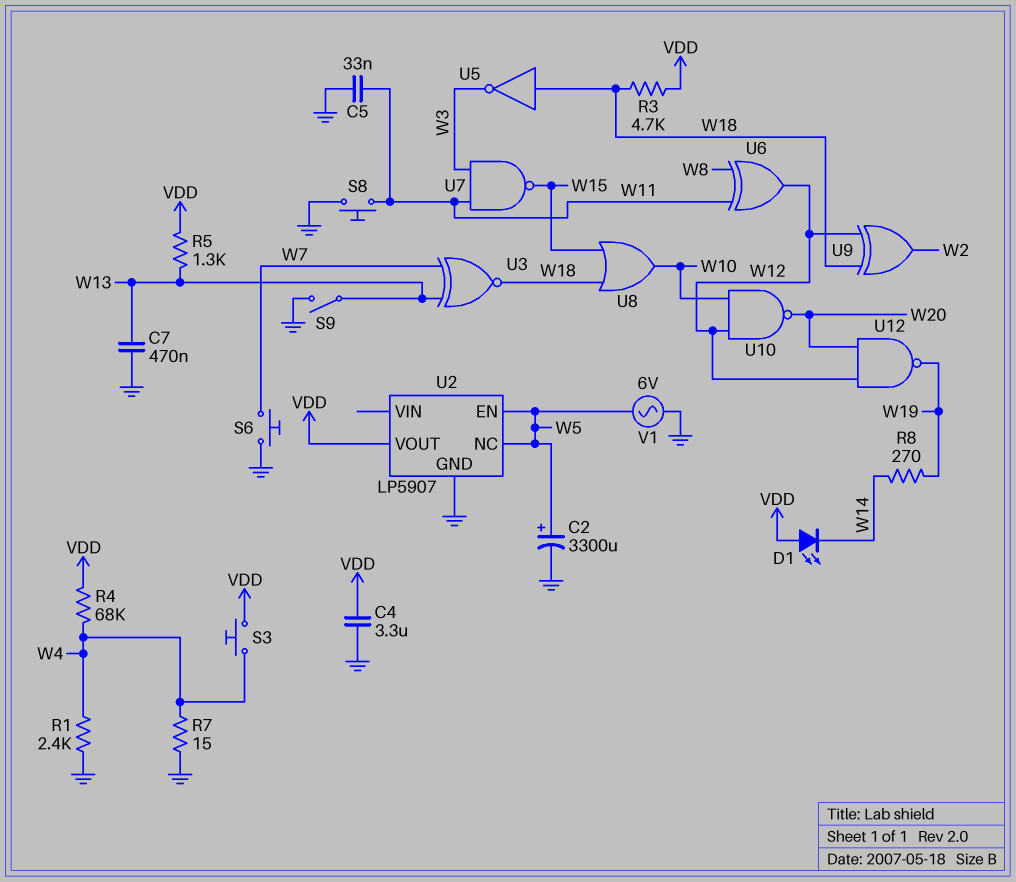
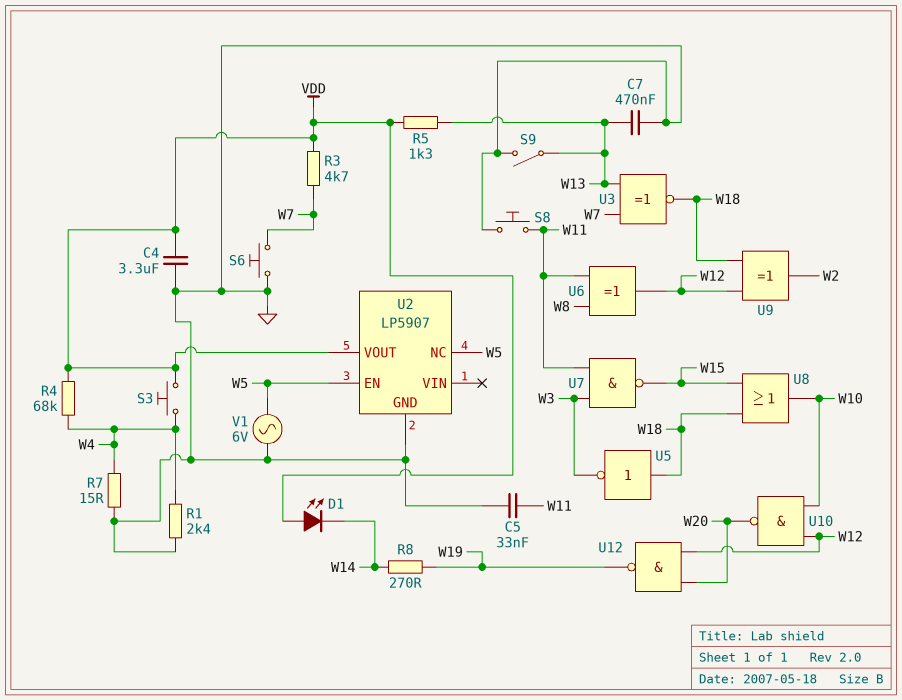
C2: 3300uF (plus W5, minus GND) -> none
R3: 4.7k (VDD, W18) -> 4.7k (VDD, W7)

